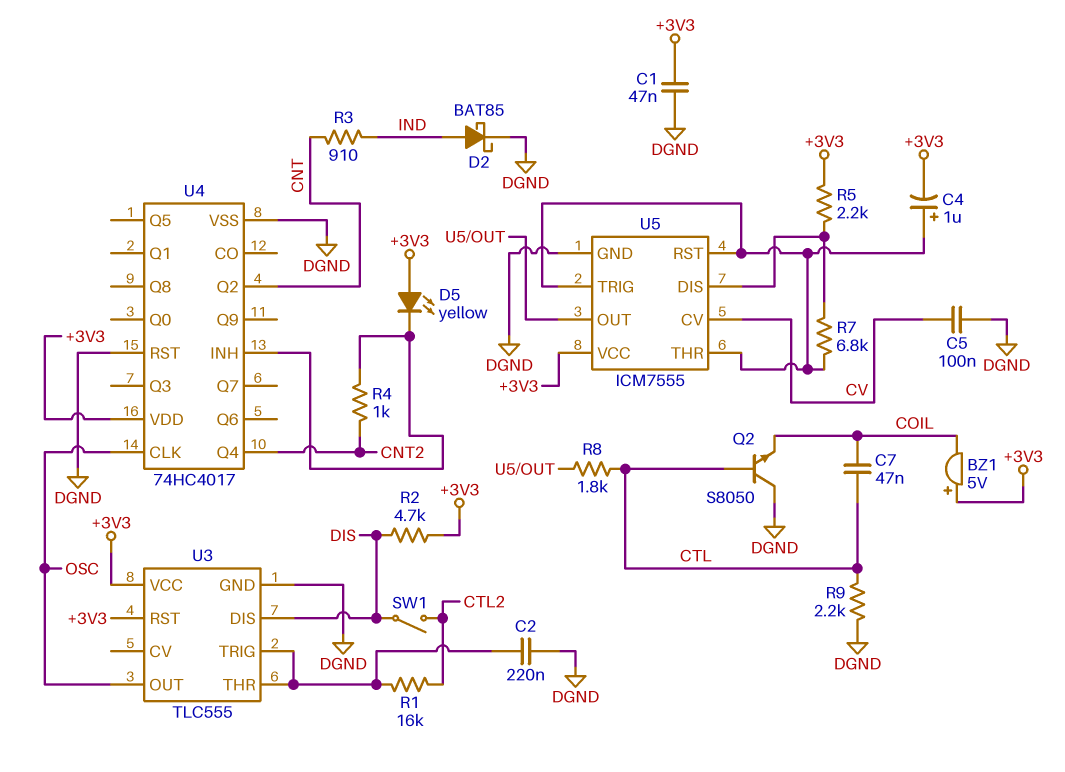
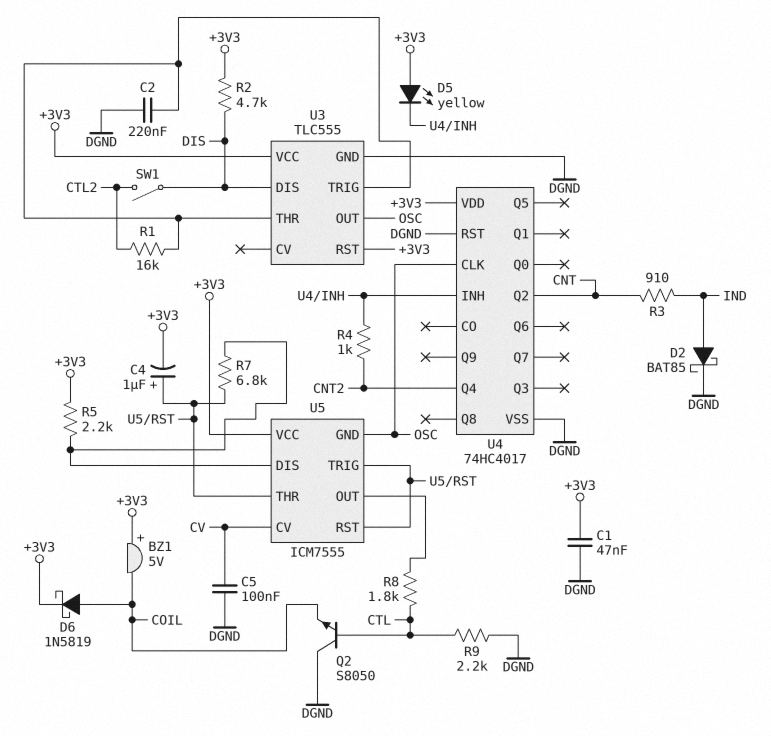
C7: 47nF (COIL, CTL) -> none
D6: none -> schottky 1N5819 (A COIL, K +3V3)
U5 pin GND: DGND -> OSC

